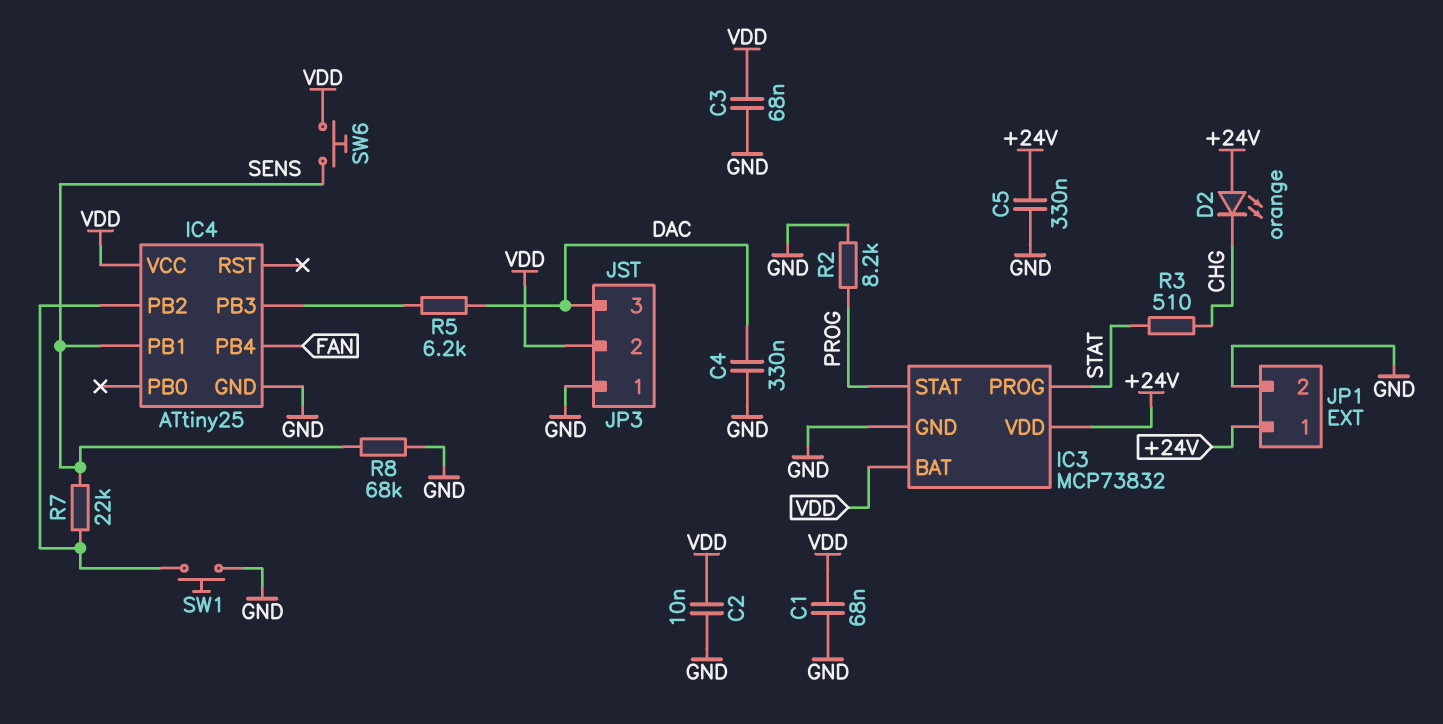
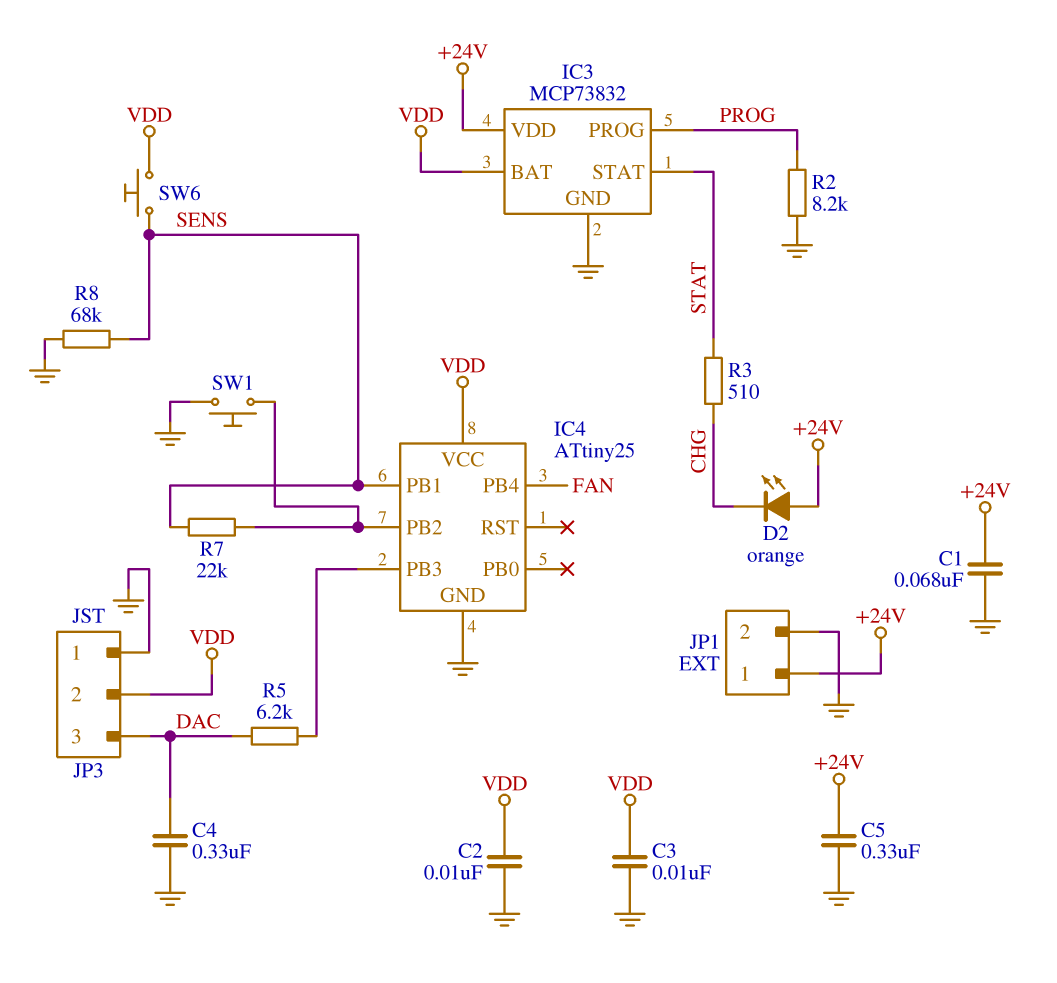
C1: 68nF (GND, VDD) -> 68nF (+24V, GND)
C3: 68nF (GND, VDD) -> 10nF (GND, VDD)
IC3 pin PROG: STAT -> PROG
IC3 pin STAT: PROG -> STAT

